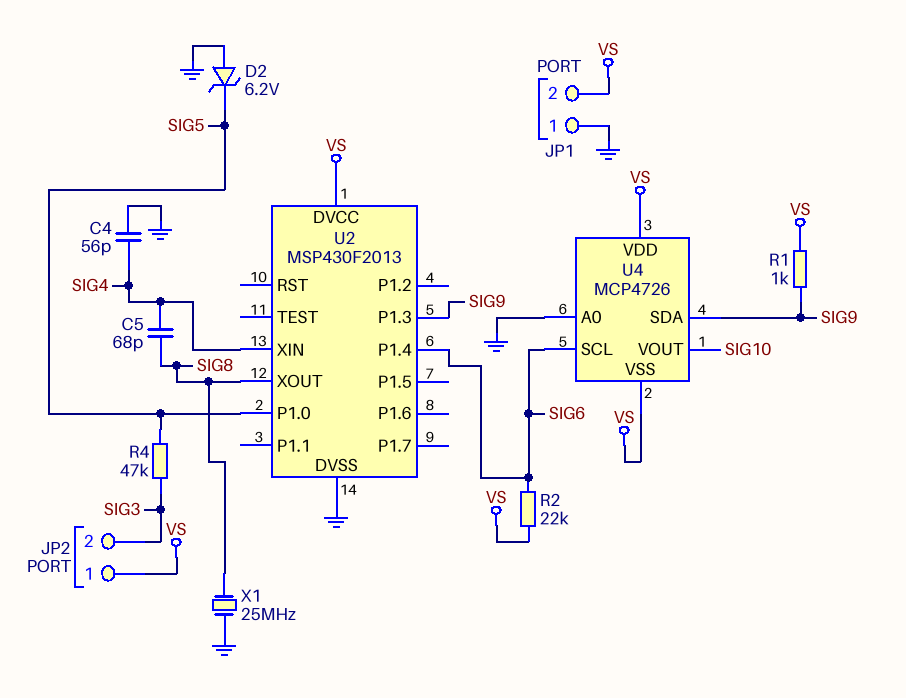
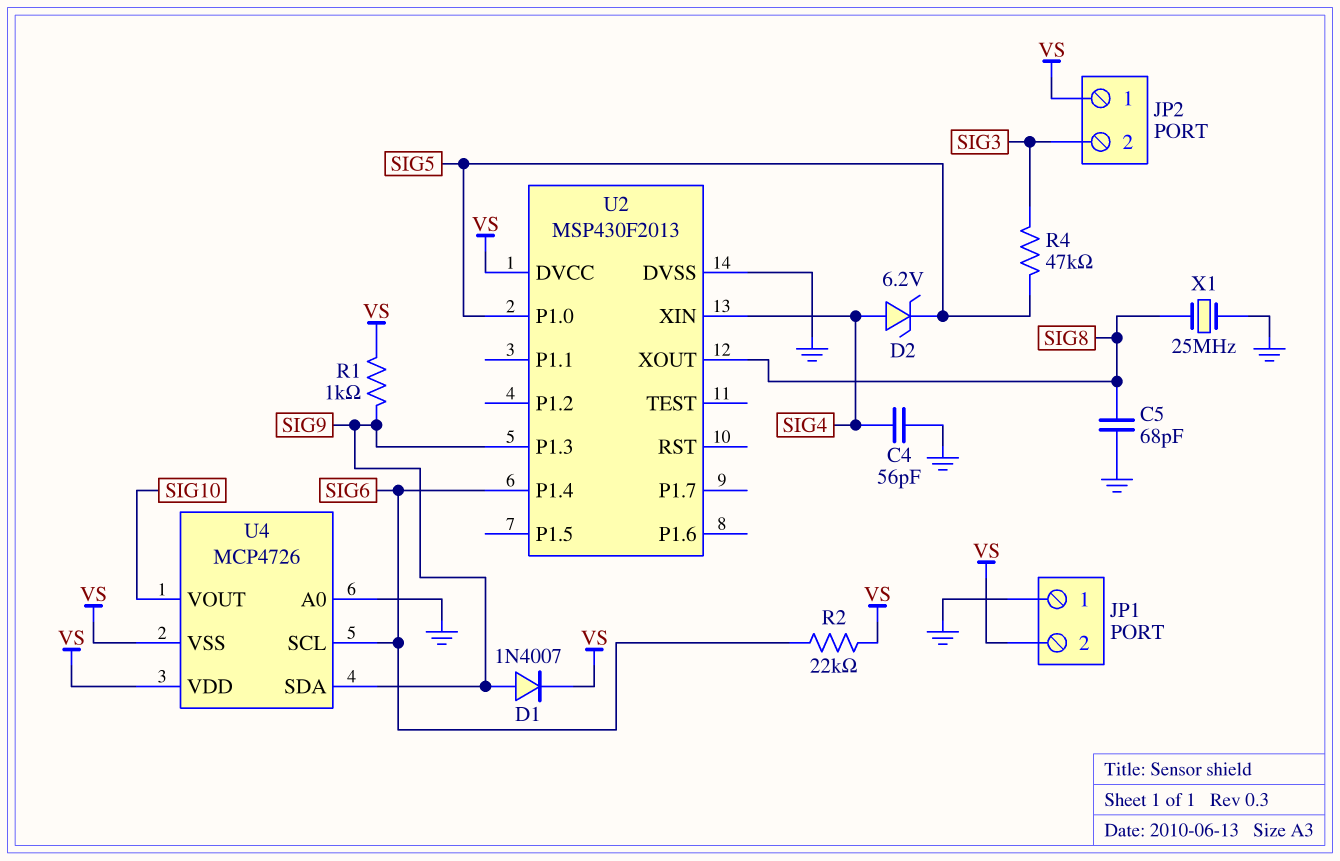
C5: 68pF (SIG4, SIG8) -> 68pF (GND, SIG8)
D1: none -> diode 1N4007 (A SIG9, K VS)
D2: zener 6.2V (A GND, K SIG5) -> zener 6.2V (A SIG4, K SIG5)

